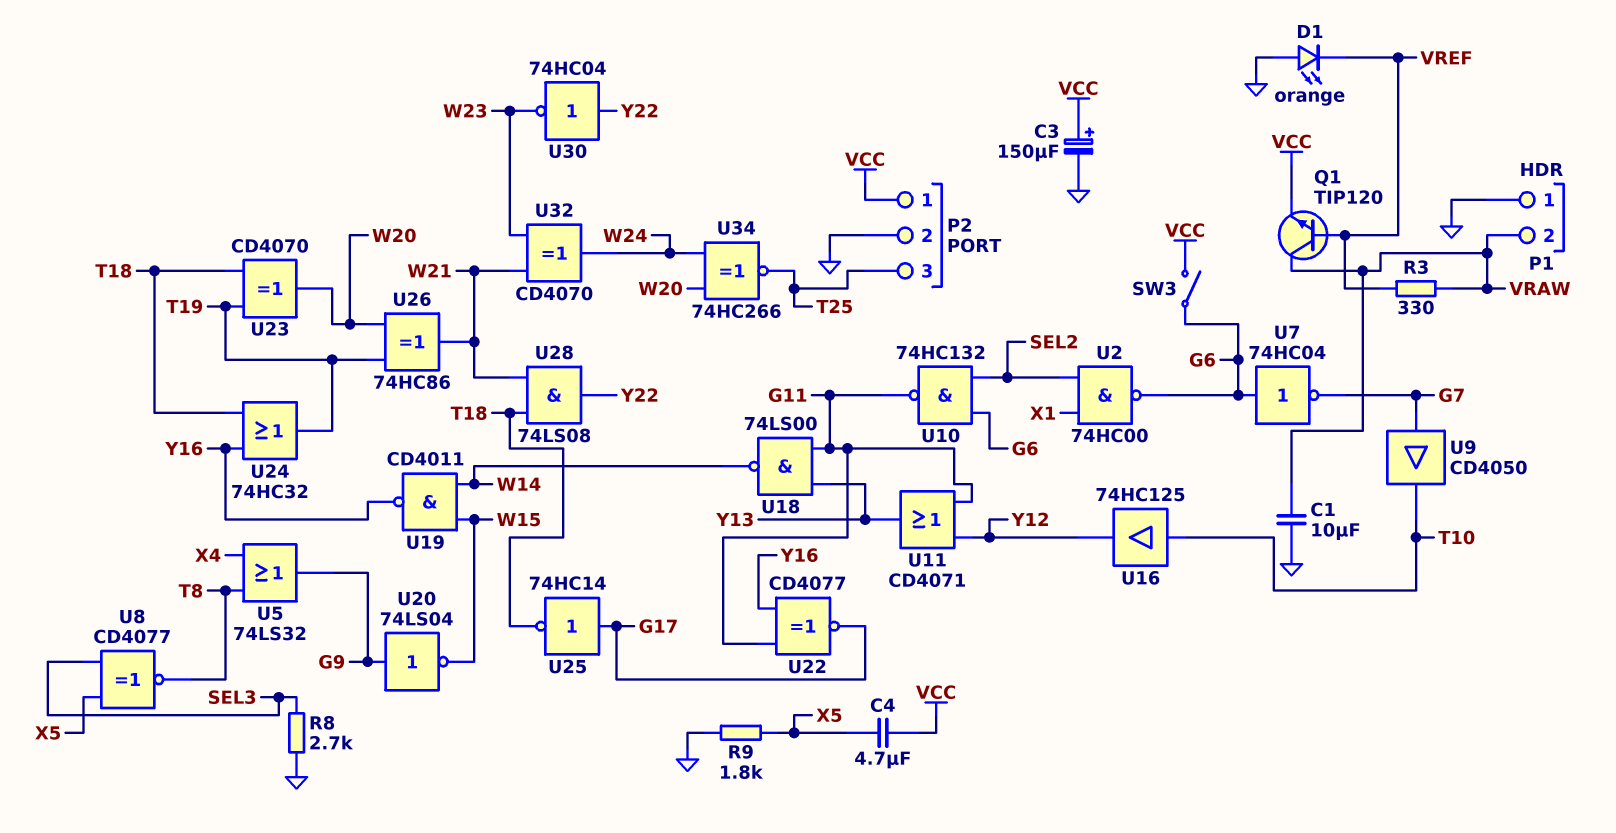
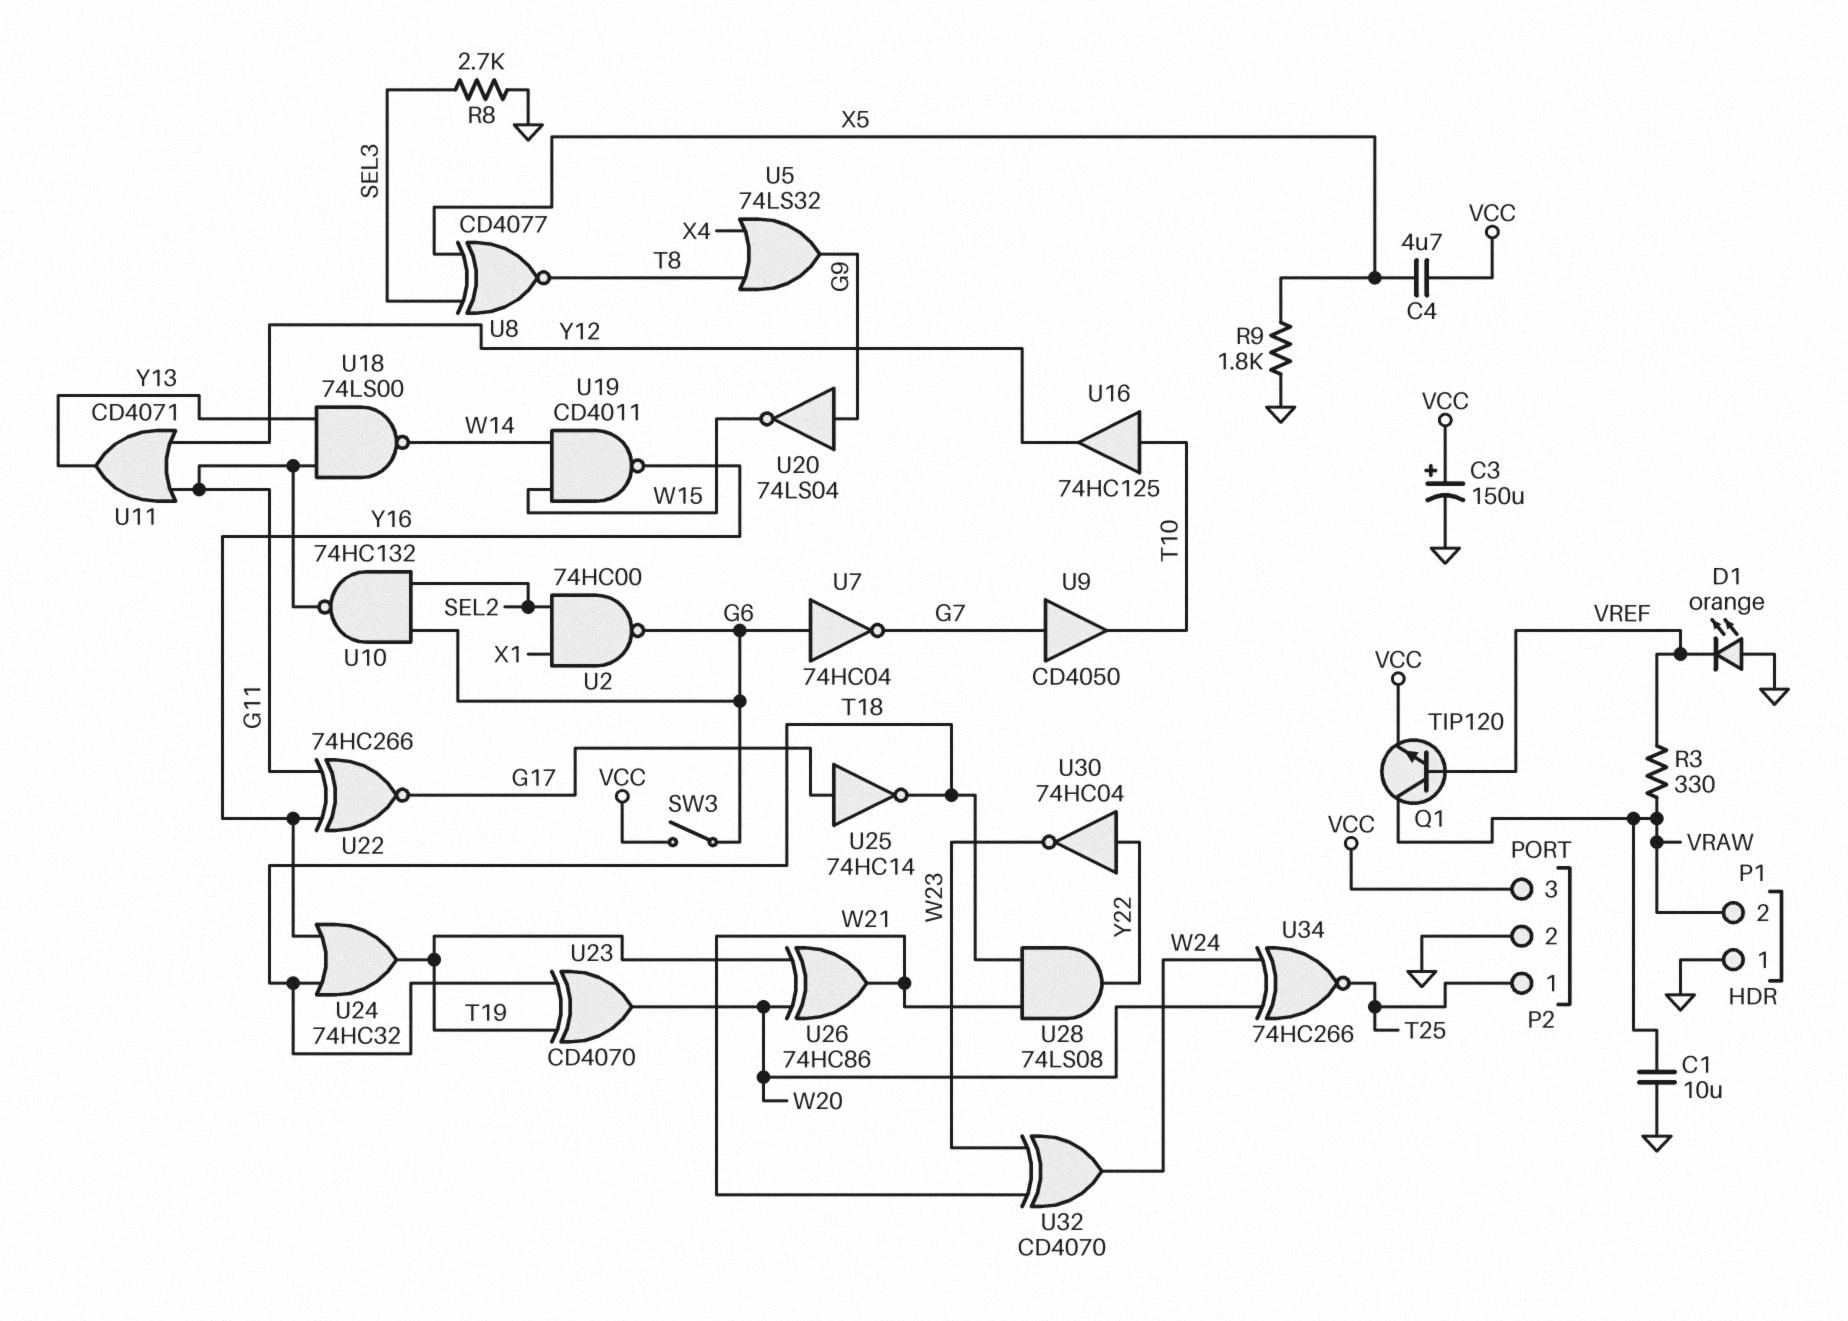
P2 pin 1: VCC -> T25
P2 pin 3: T25 -> VCC
U22: XNOR CD4077 (in G11, in Y16, out G17) -> XNOR 74HC266 (in G11, in Y16, out G17)

